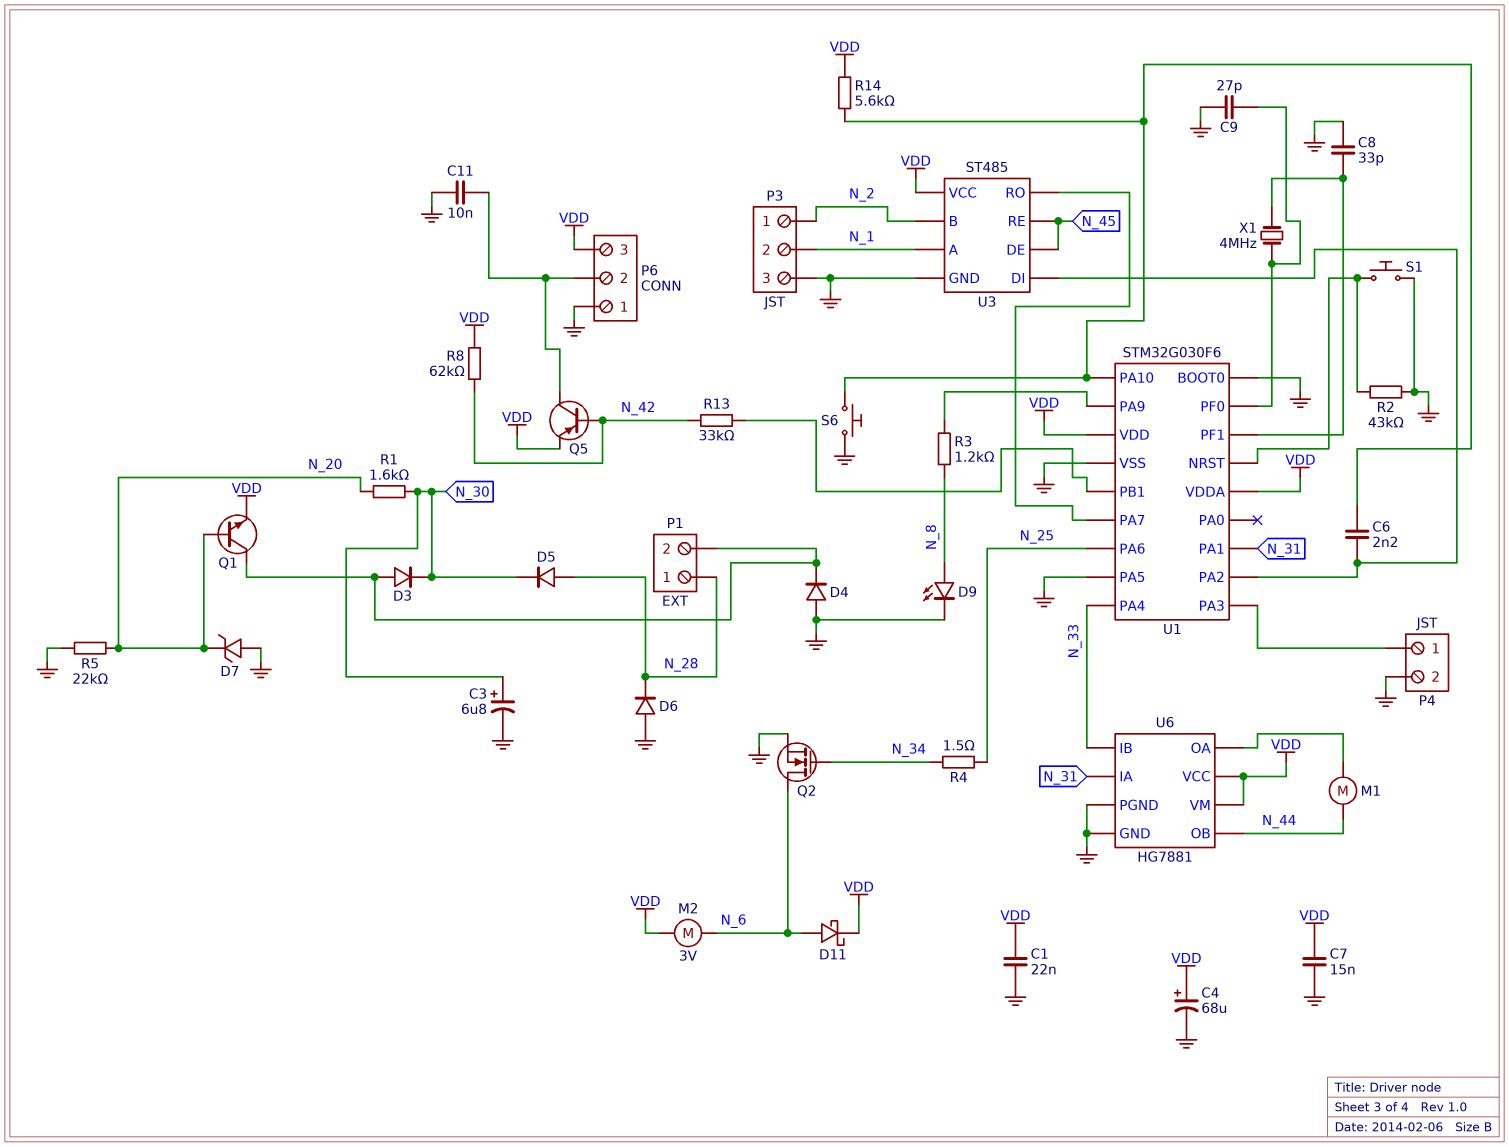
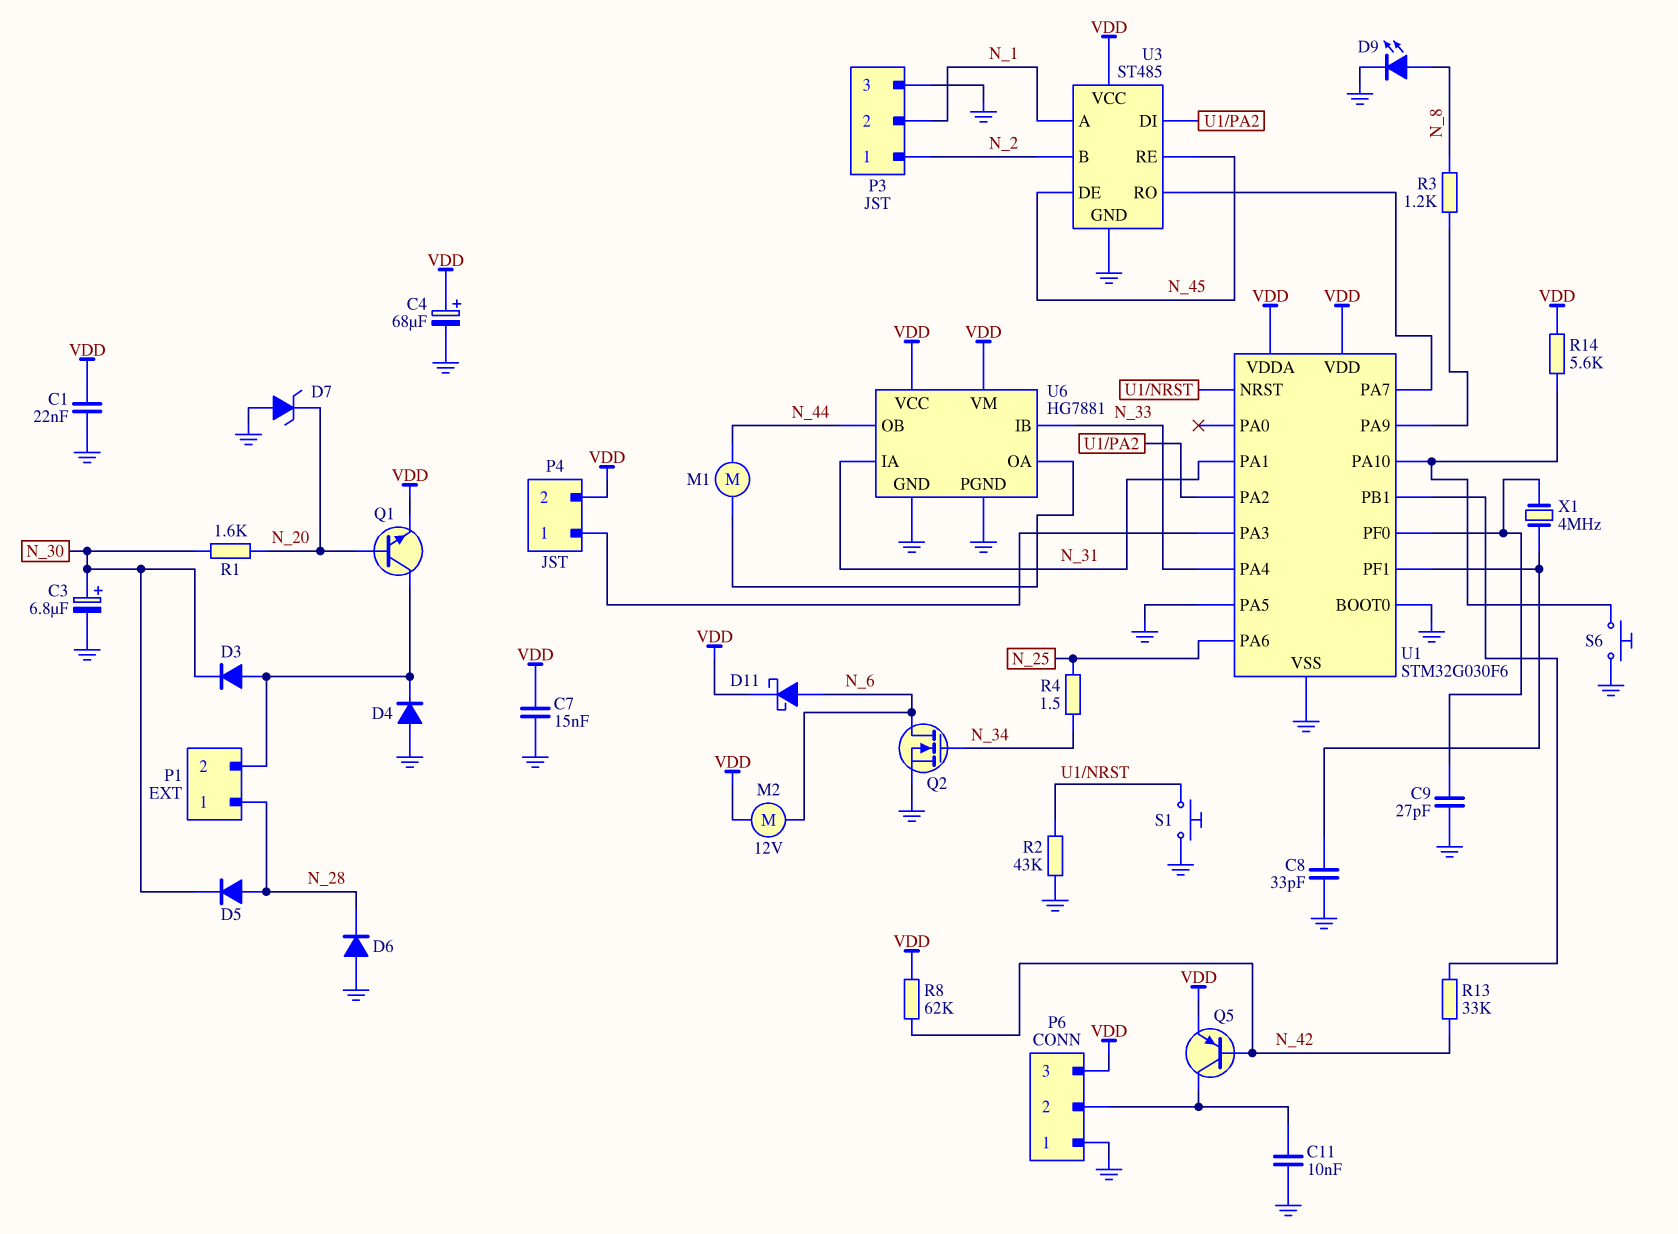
C6: 2.2nF (U1/PA2, U1/PA10) -> none
M2: motor 3V (N_6, VDD) -> motor 12V (N_6, VDD)
P4 pin 2: GND -> VDD
R5: 22k (GND, N_20) -> none

